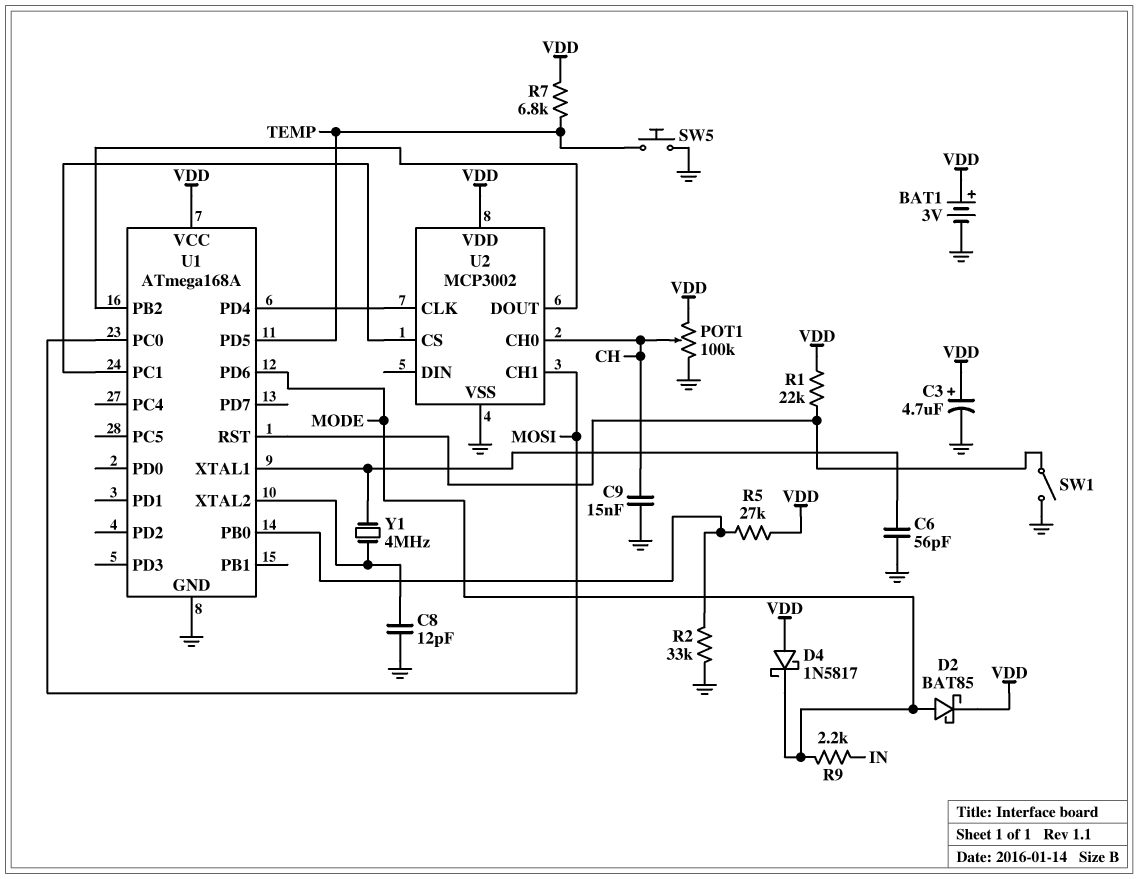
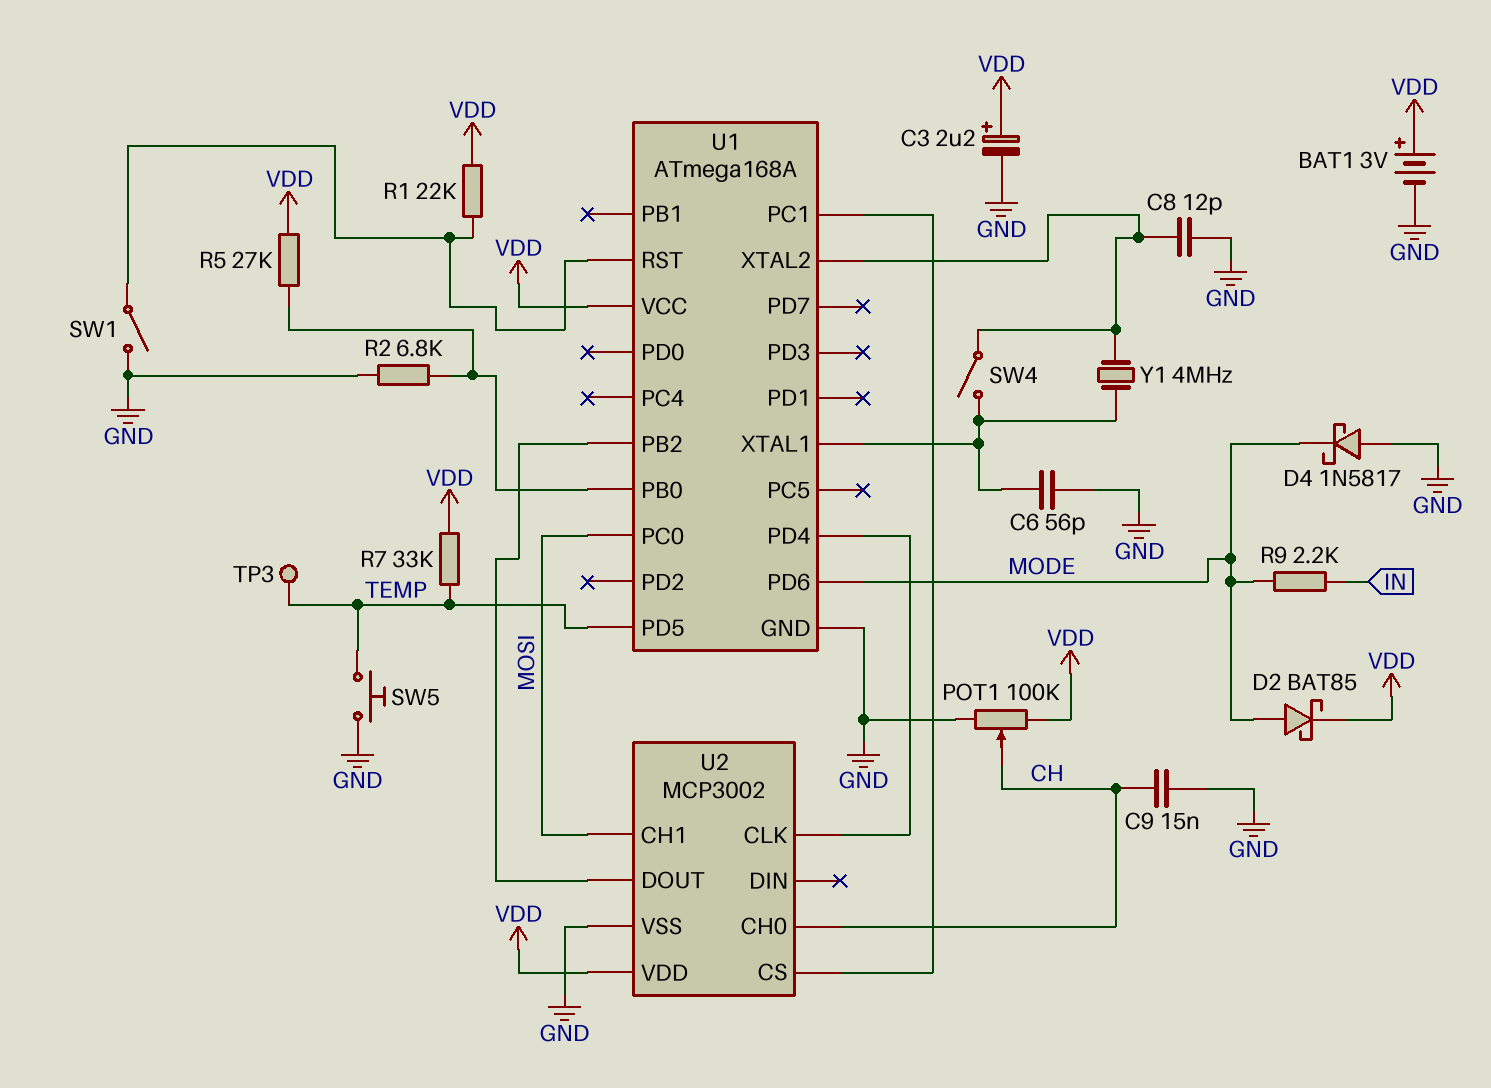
C3: 4.7uF (plus VDD, minus GND) -> 2.2uF (plus VDD, minus GND)
D4: schottky 1N5817 (A VDD, K MODE) -> schottky 1N5817 (A GND, K MODE)
R2: 33k (GND, U1/PB0) -> 6.8k (GND, U1/PB0)
R7: 6.8k (TEMP, VDD) -> 33k (TEMP, VDD)
SW4: none -> switch (U1/XTAL1, U1/XTAL2)
TP3: none -> test point (TEMP)

